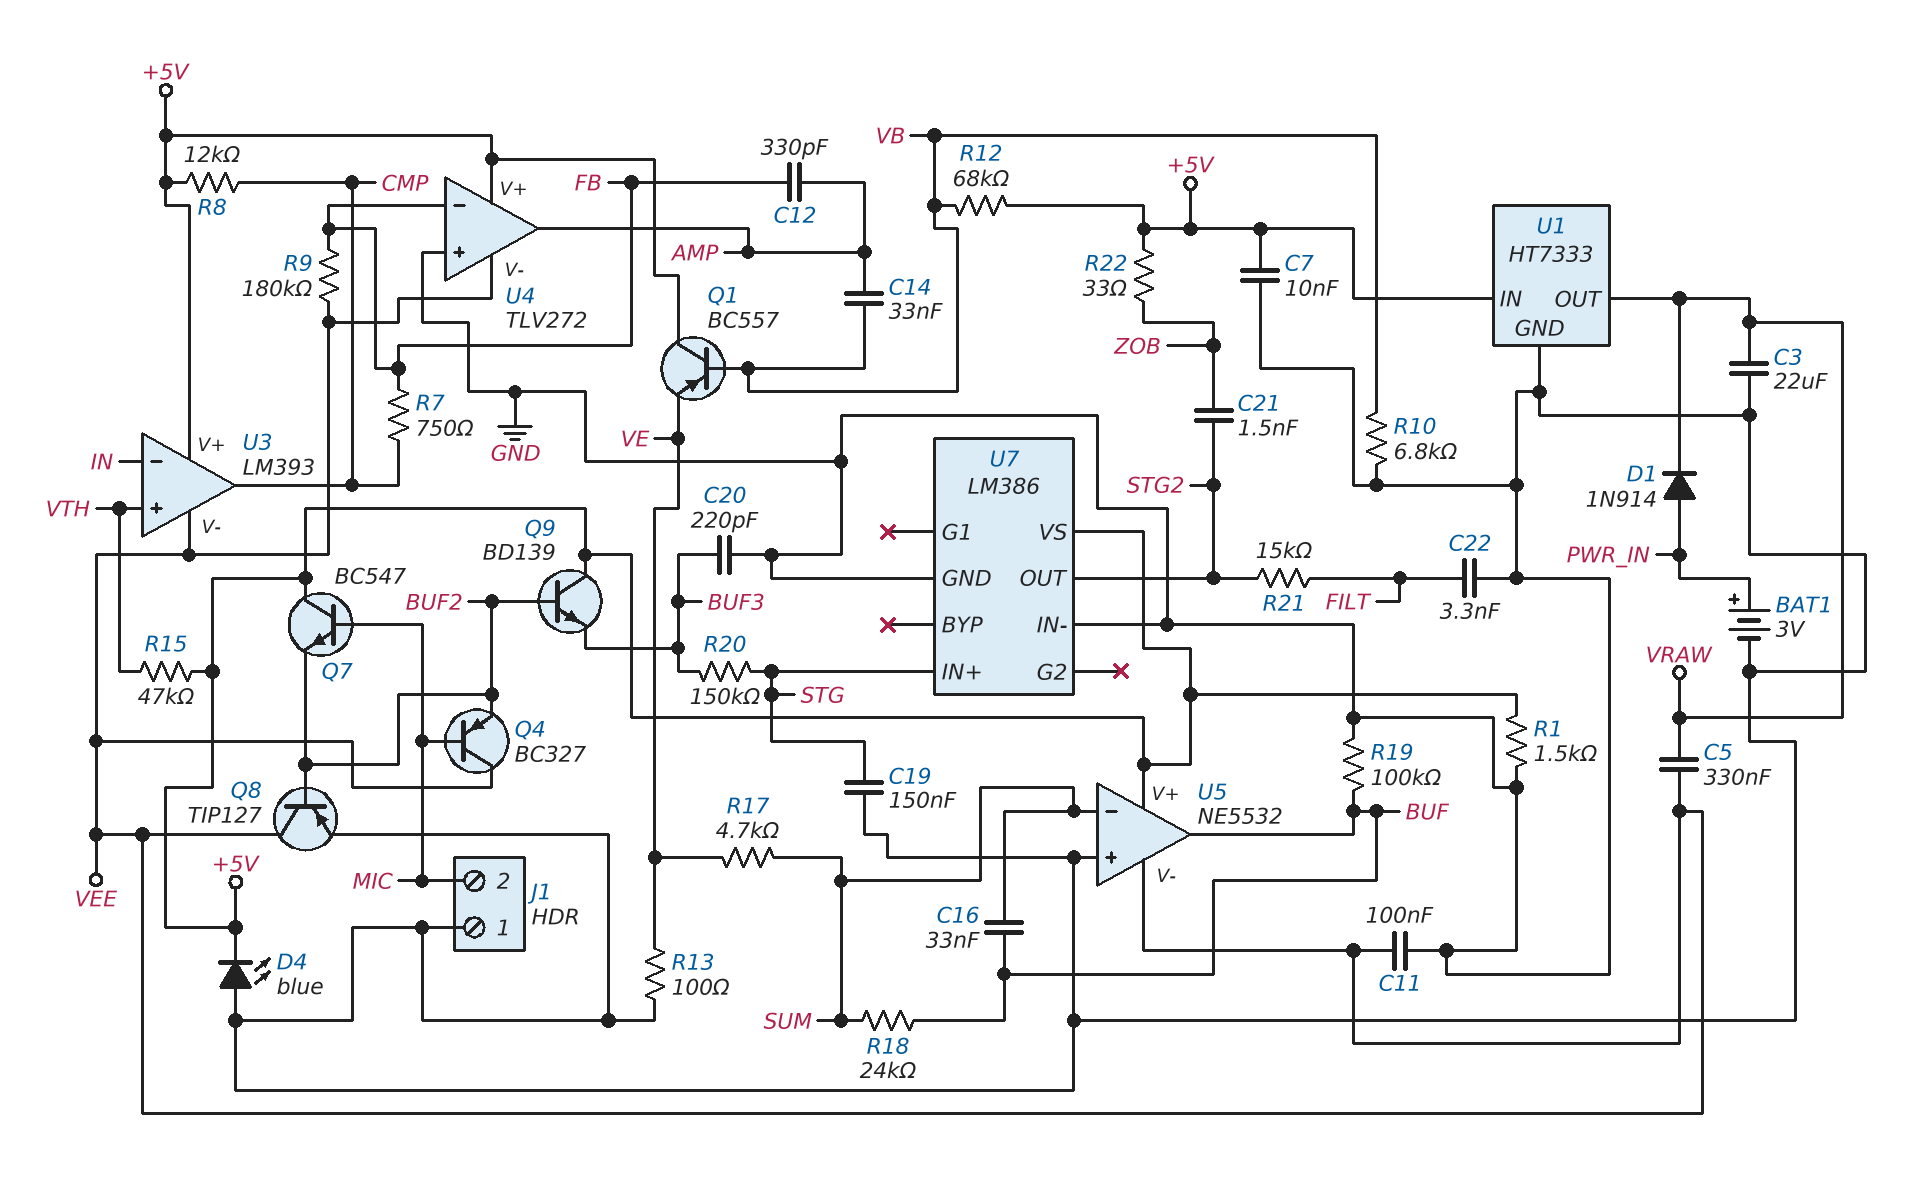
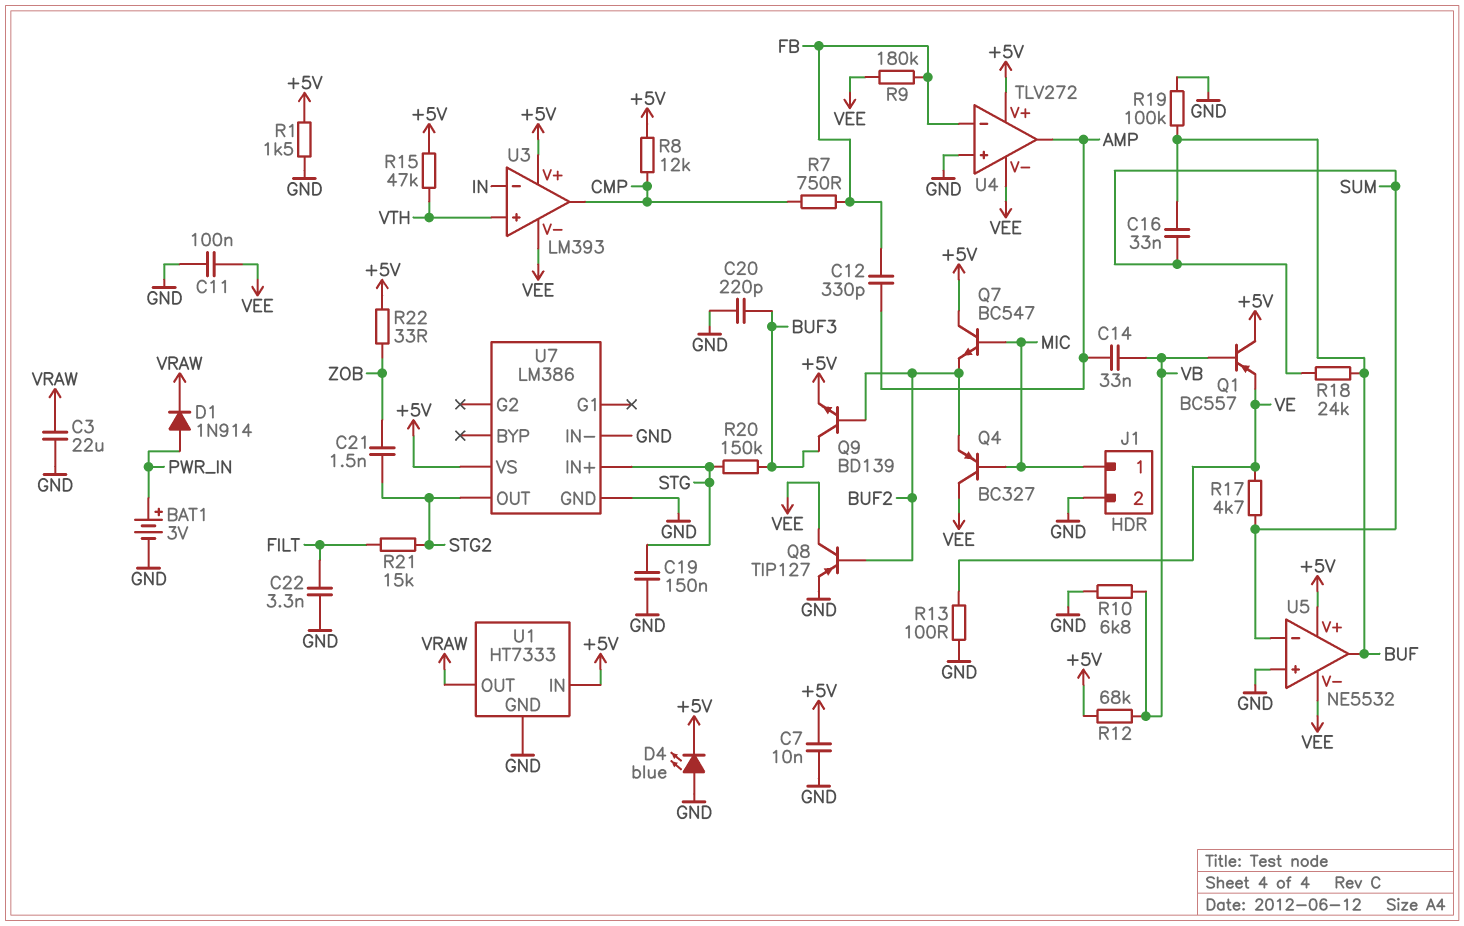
C5: 330nF (VEE, VRAW) -> none
J1 pin 1: GND -> MIC
J1 pin 2: MIC -> GND
Q9: NPN BD139 (B BUF2, C +5V, E BUF3) -> NPN BD139 (B BUF2, C BUF3, E +5V)

